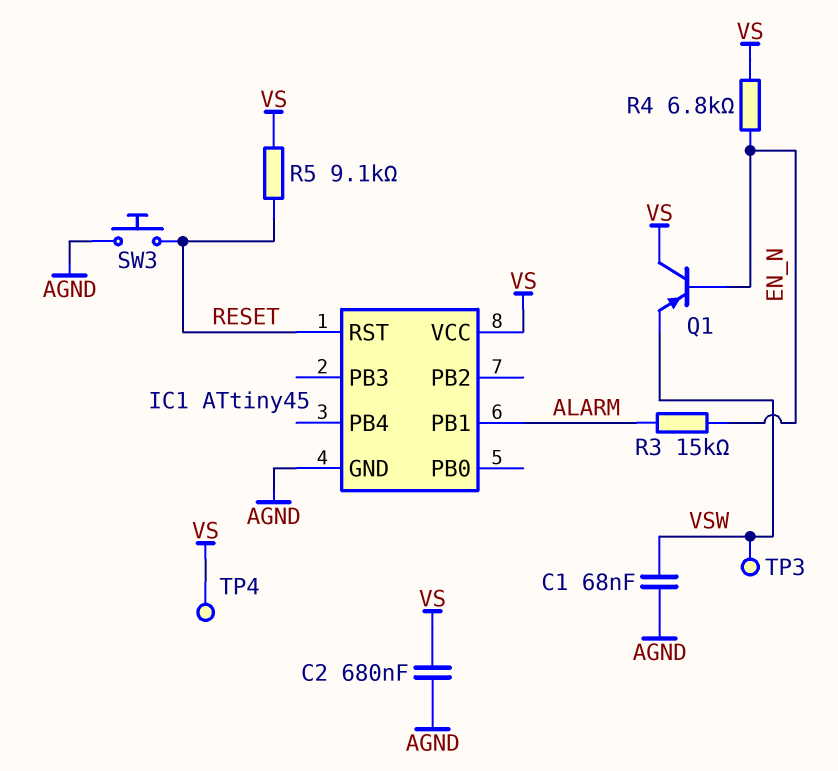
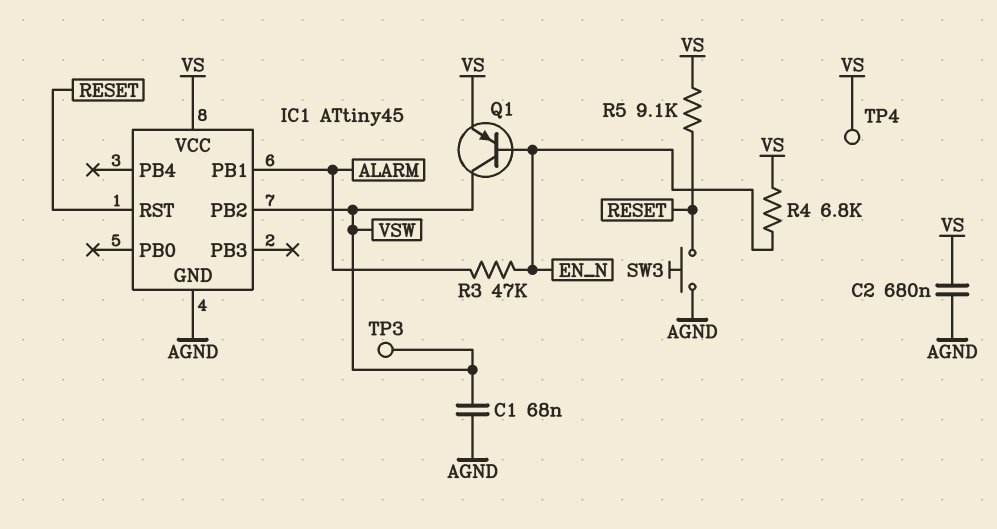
IC1 pin PB2: none -> VSW
Q1: PNP (B EN_N, C VS, E VSW) -> PNP (B EN_N, C VSW, E VS)
R3: 15k (ALARM, EN_N) -> 47k (ALARM, EN_N)

